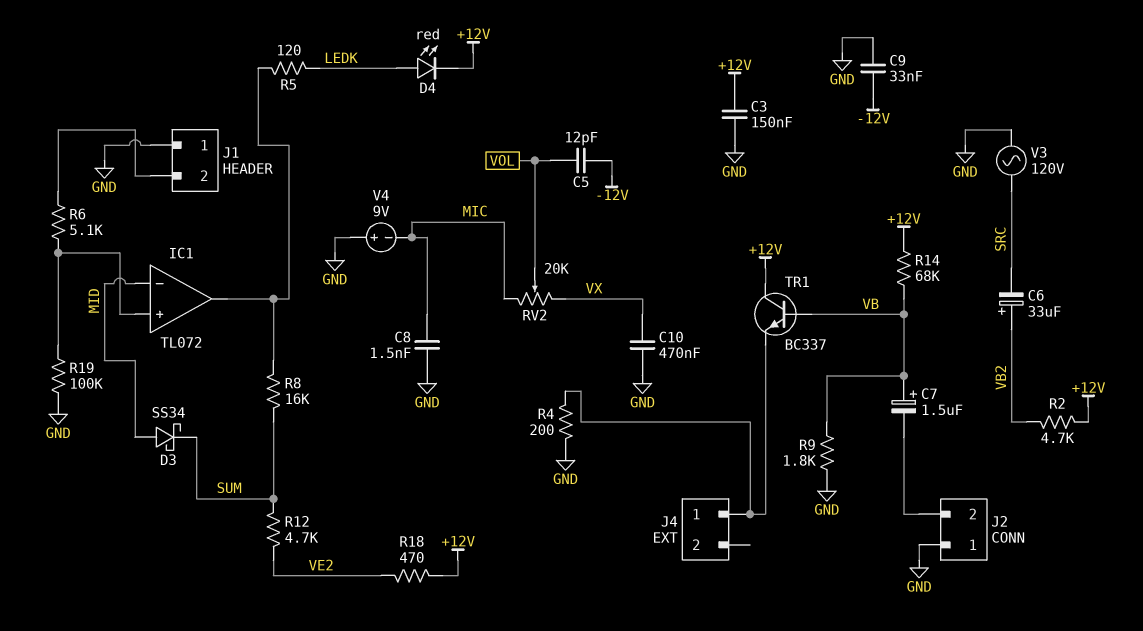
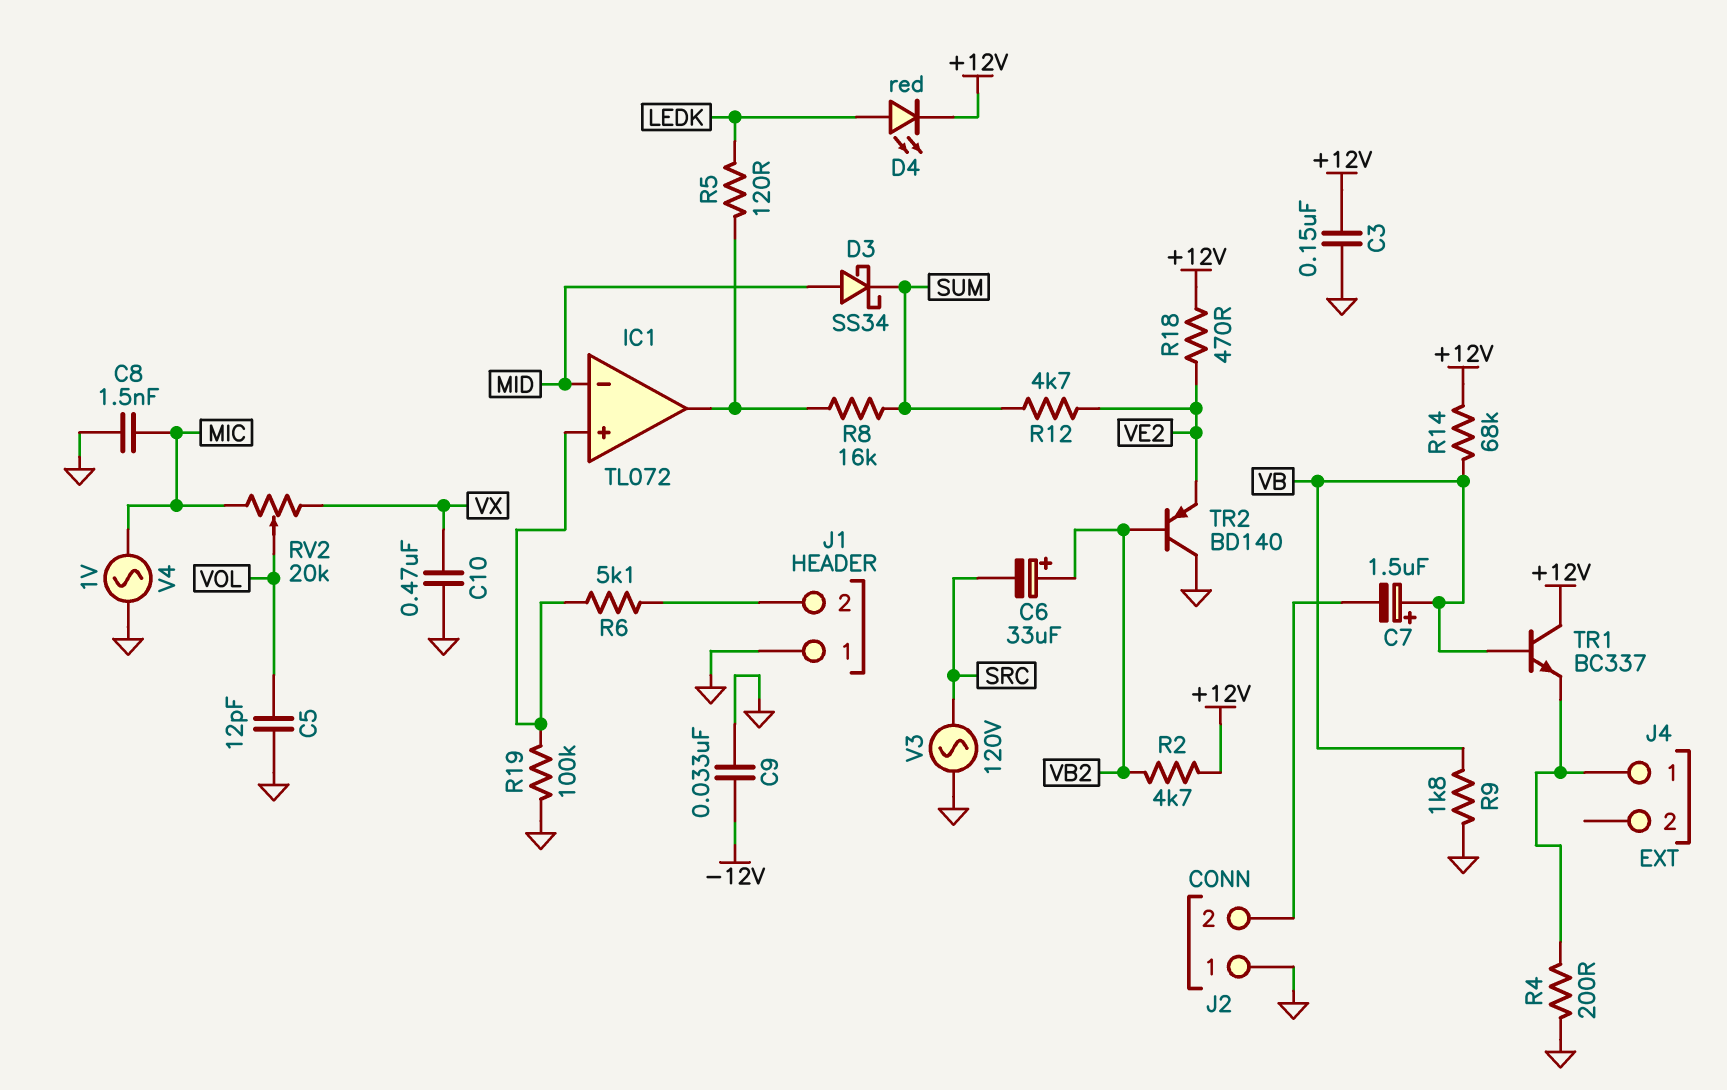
C5: 12pF (-12V, VOL) -> 12pF (GND, VOL)
TR2: none -> PNP BD140 (B VB2, C GND, E VE2)
V4: 9V (plus GND, minus MIC) -> AC 1V (GND, MIC)

